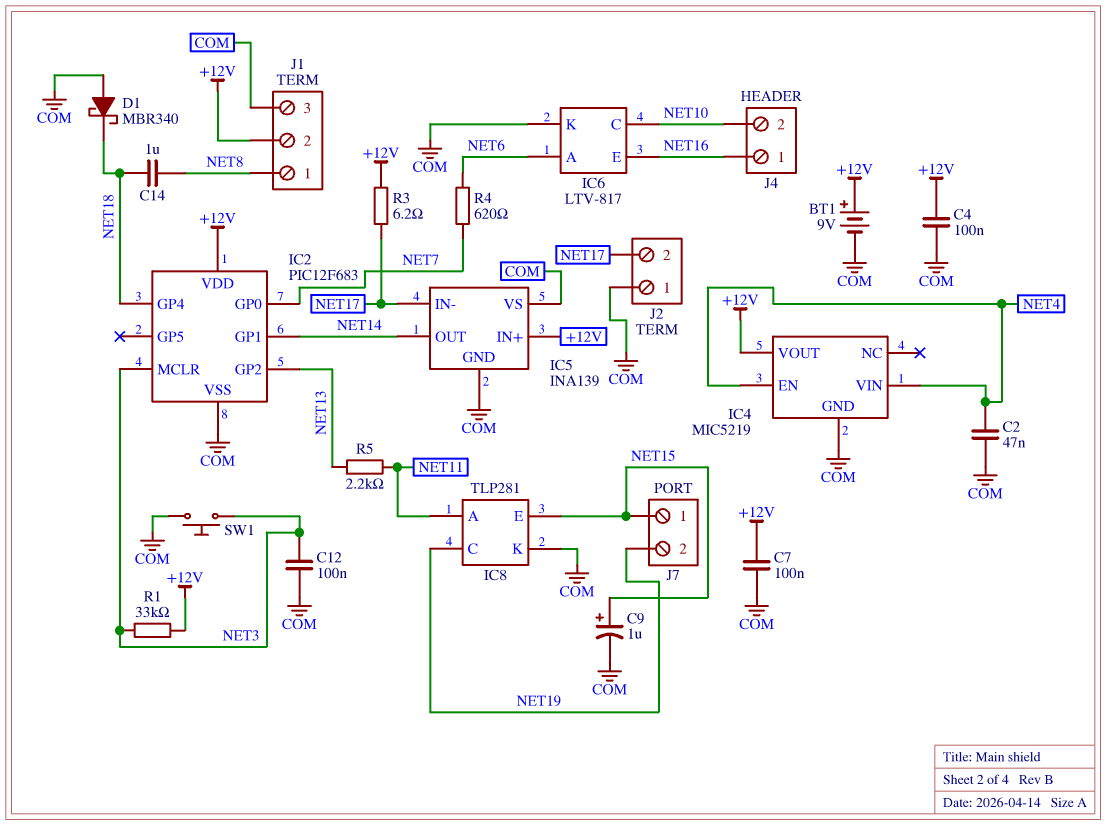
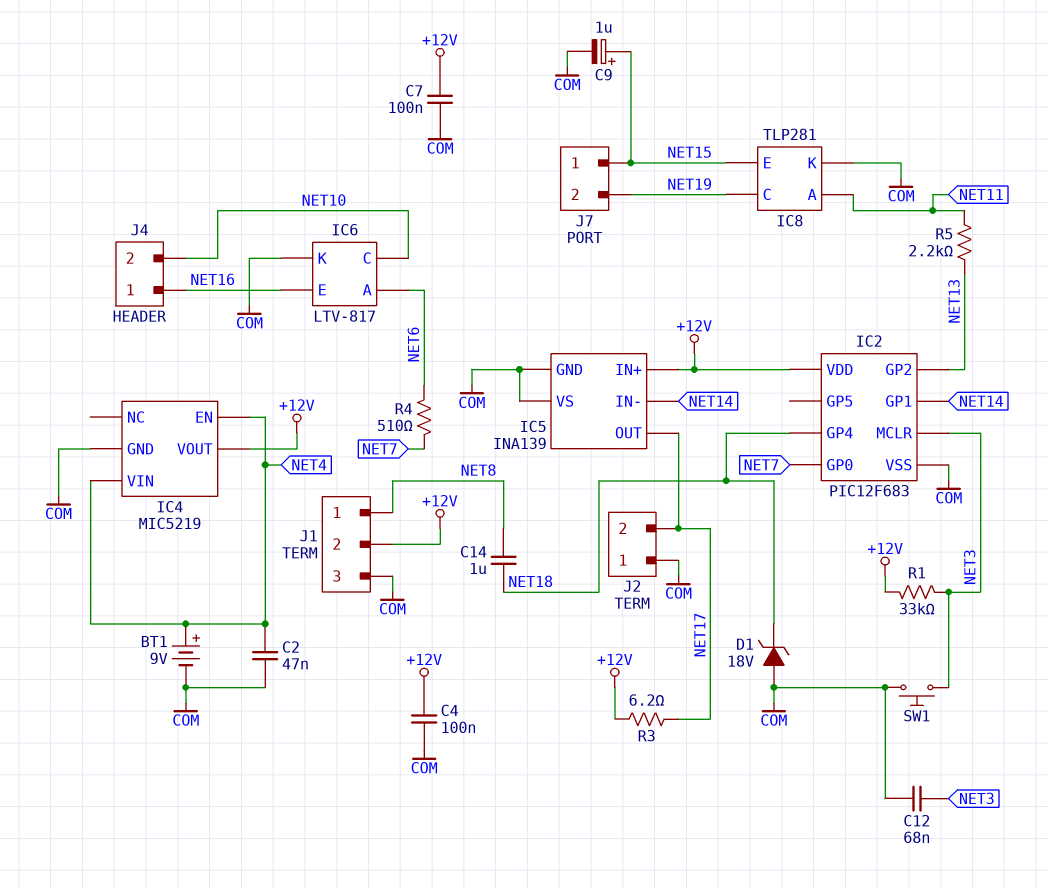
BT1: 9V (plus +12V, minus COM) -> 9V (plus NET4, minus COM)
C12: 100nF (COM, NET3) -> 68nF (COM, NET3)
D1: schottky MBR340 (A COM, K NET18) -> zener 18V (A COM, K NET18)
IC5 pin IN-: NET17 -> NET14
IC5 pin OUT: NET14 -> NET17
R4: 620 (NET6, NET7) -> 510 (NET6, NET7)

